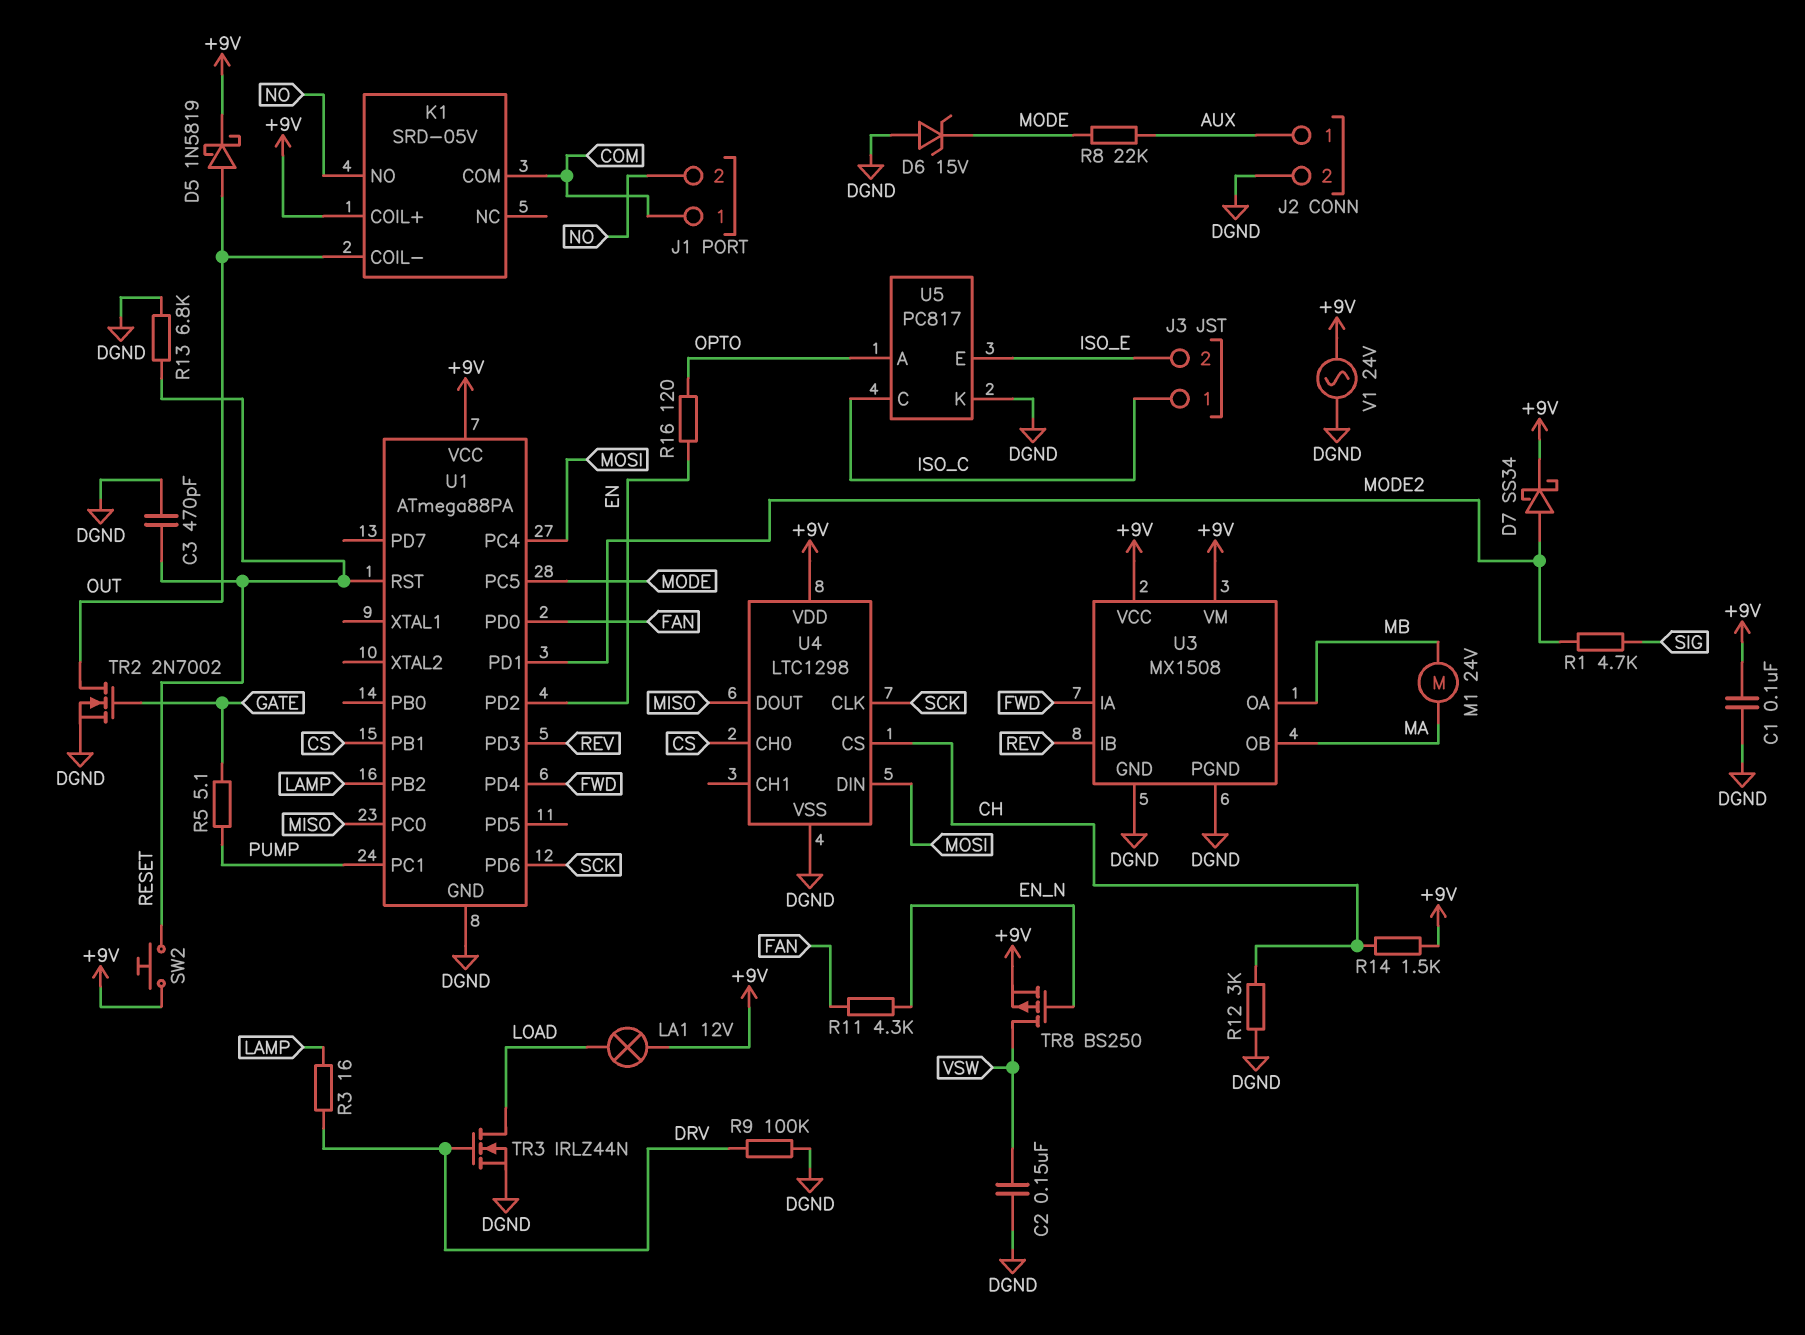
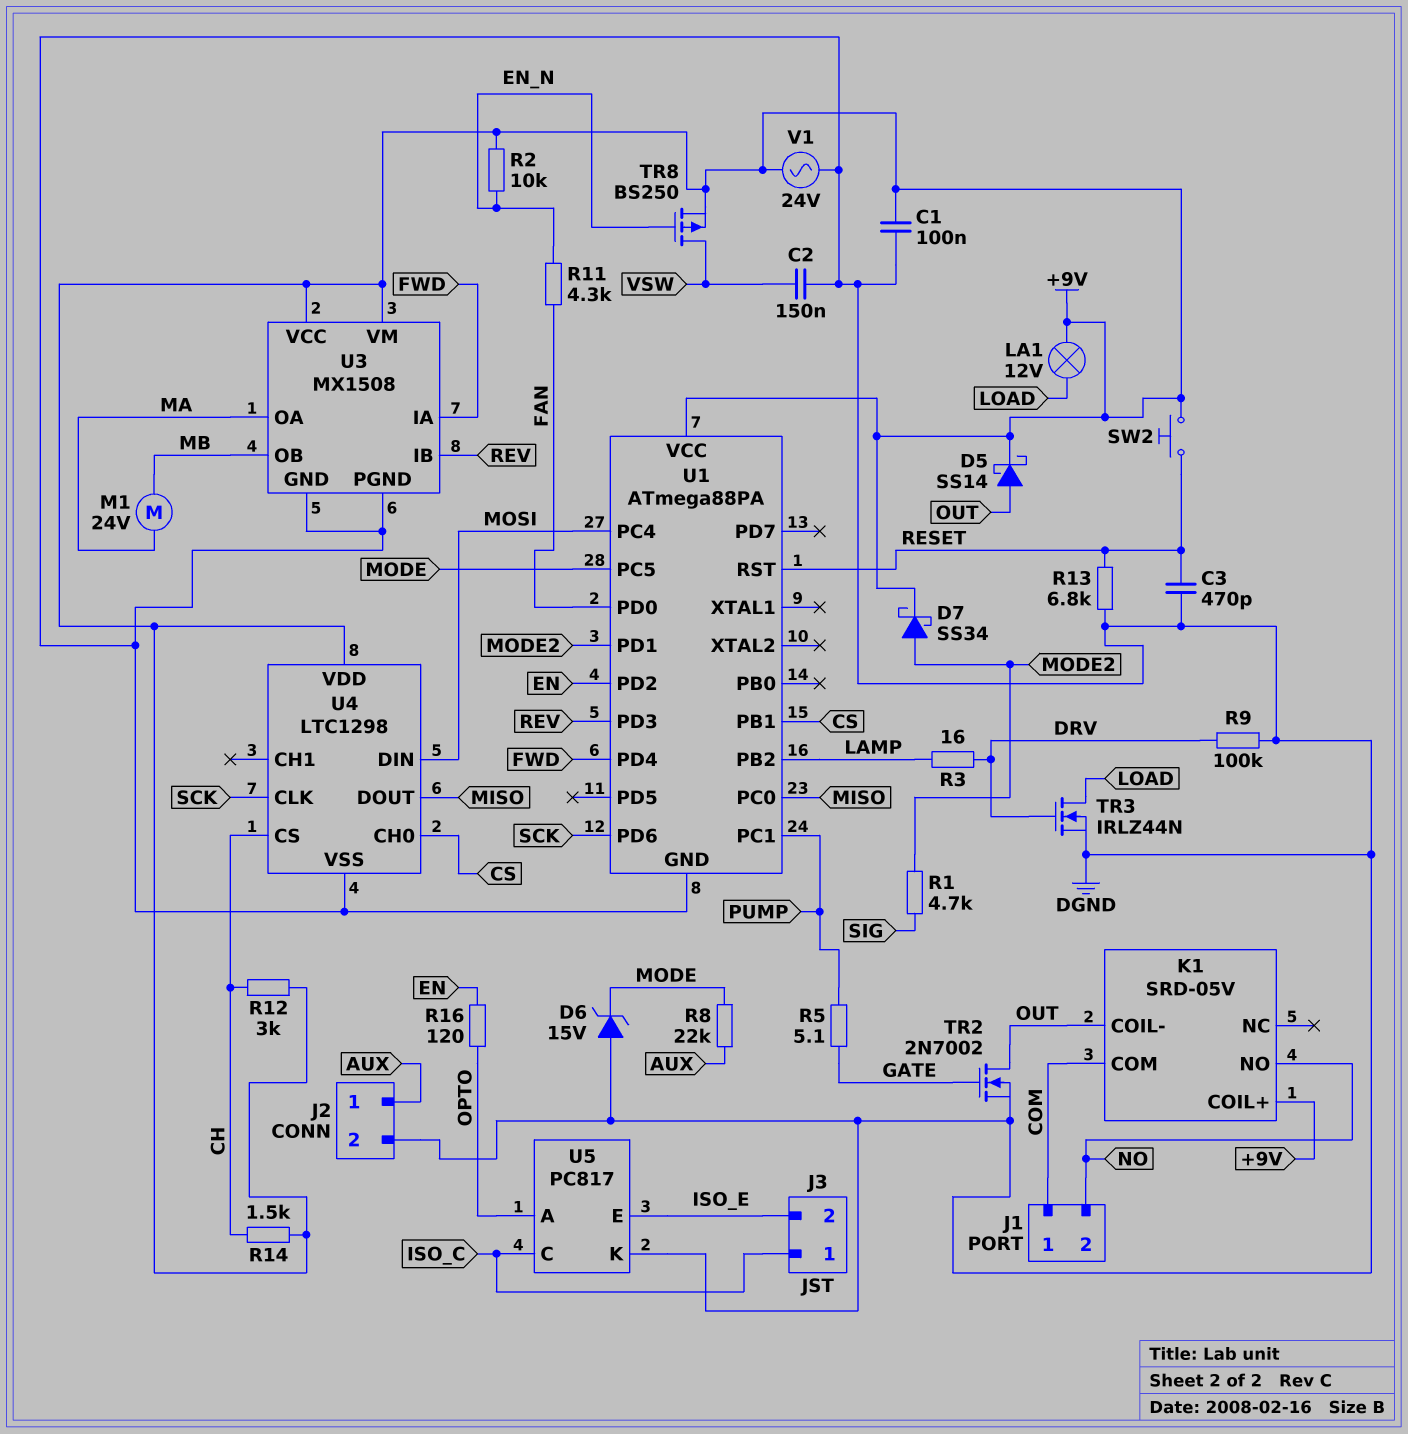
D5: schottky 1N5819 (A OUT, K +9V) -> schottky SS14 (A OUT, K +9V)
R2: none -> 10k (+9V, EN_N)
R12: 3k (CH, DGND) -> 3k (+9V, CH)
U3 pin OA: MB -> MA
U3 pin OB: MA -> MB

